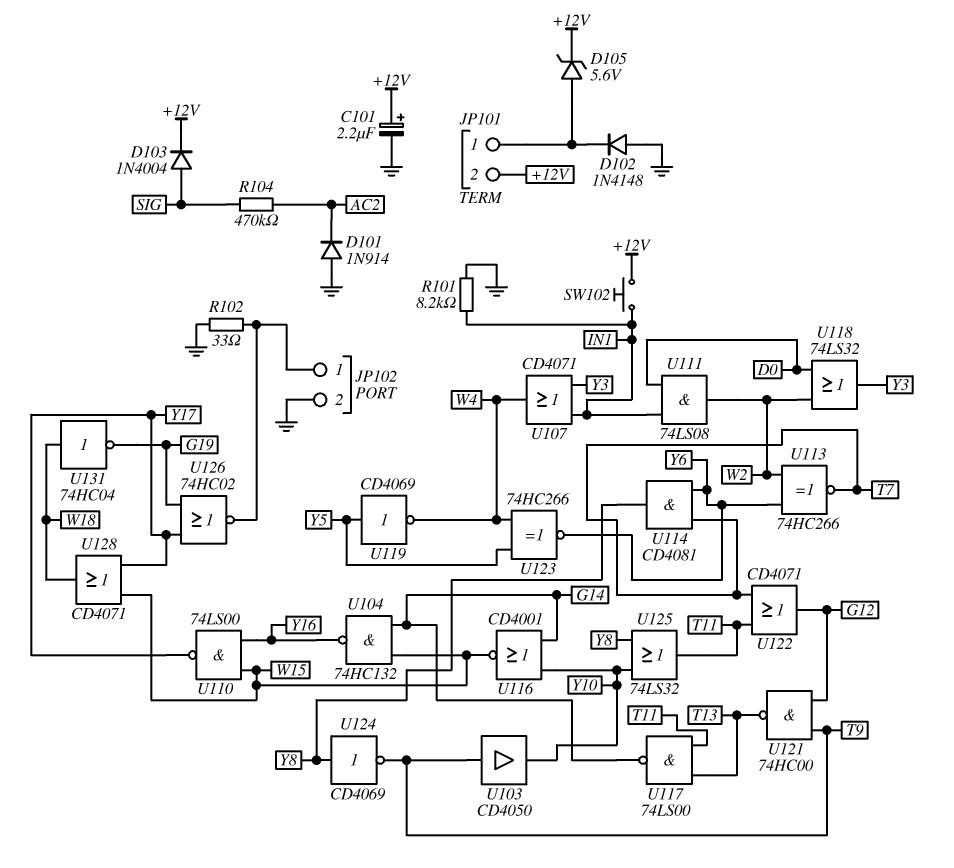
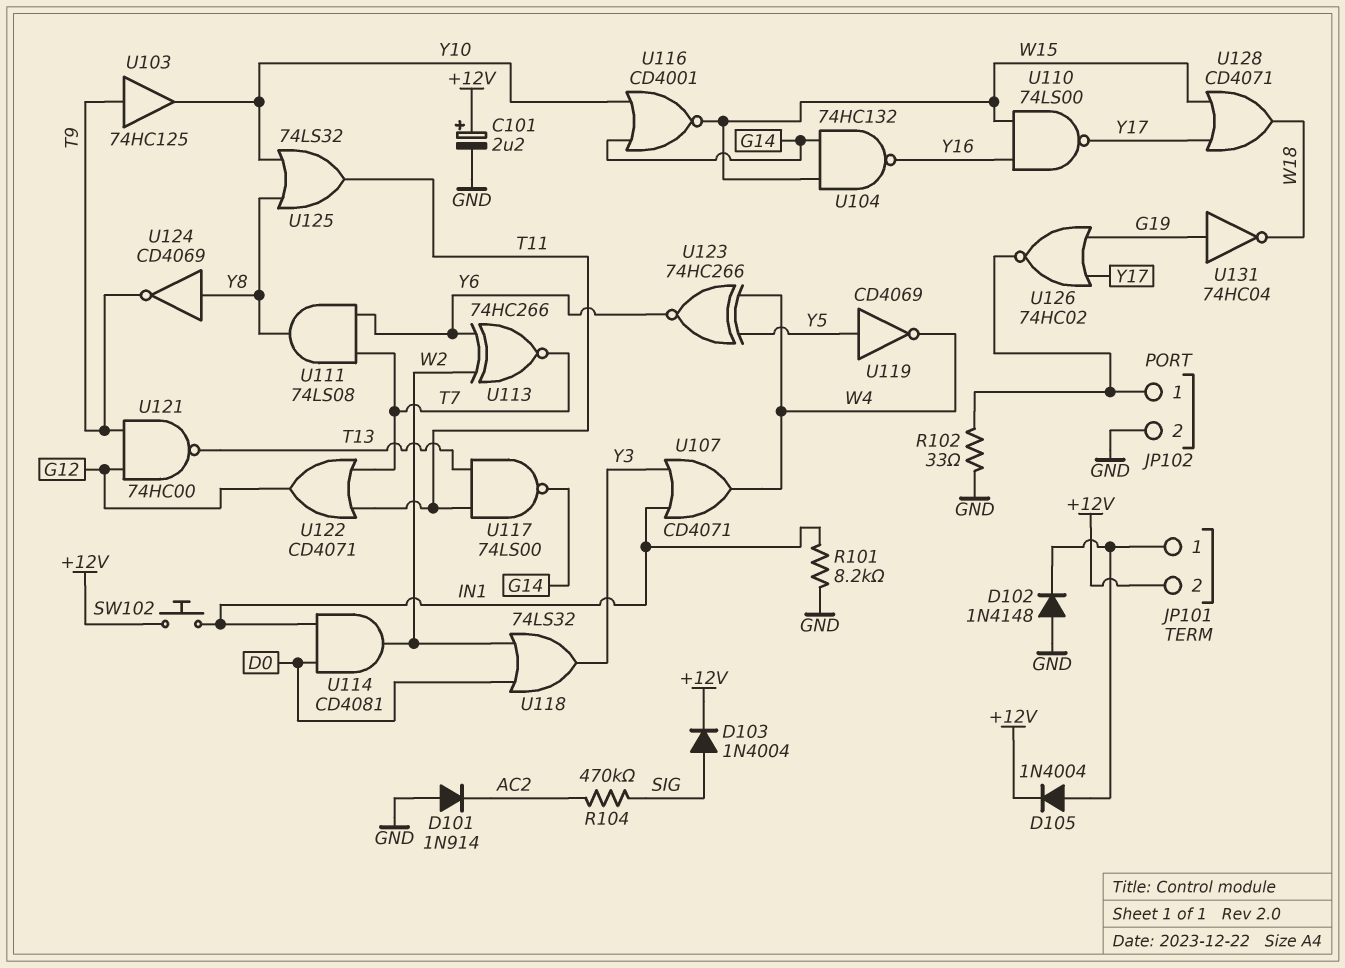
D105: zener 5.6V (A JP101/1, K +12V) -> diode 1N4004 (A JP101/1, K +12V)
U103: buffer CD4050 (in T9, out Y10) -> buffer 74HC125 (in T9, out Y10)
U111: AND 74LS08 (in D0, in IN1, out W2) -> AND 74LS08 (in T7, in Y6, out Y8)
U114: AND CD4081 (in T7, in Y6, out Y8) -> AND CD4081 (in D0, in IN1, out W2)
U131: NOT 74HC04 (in W18, out G19) -> NOT 74HC04 (in G19, out W18)

